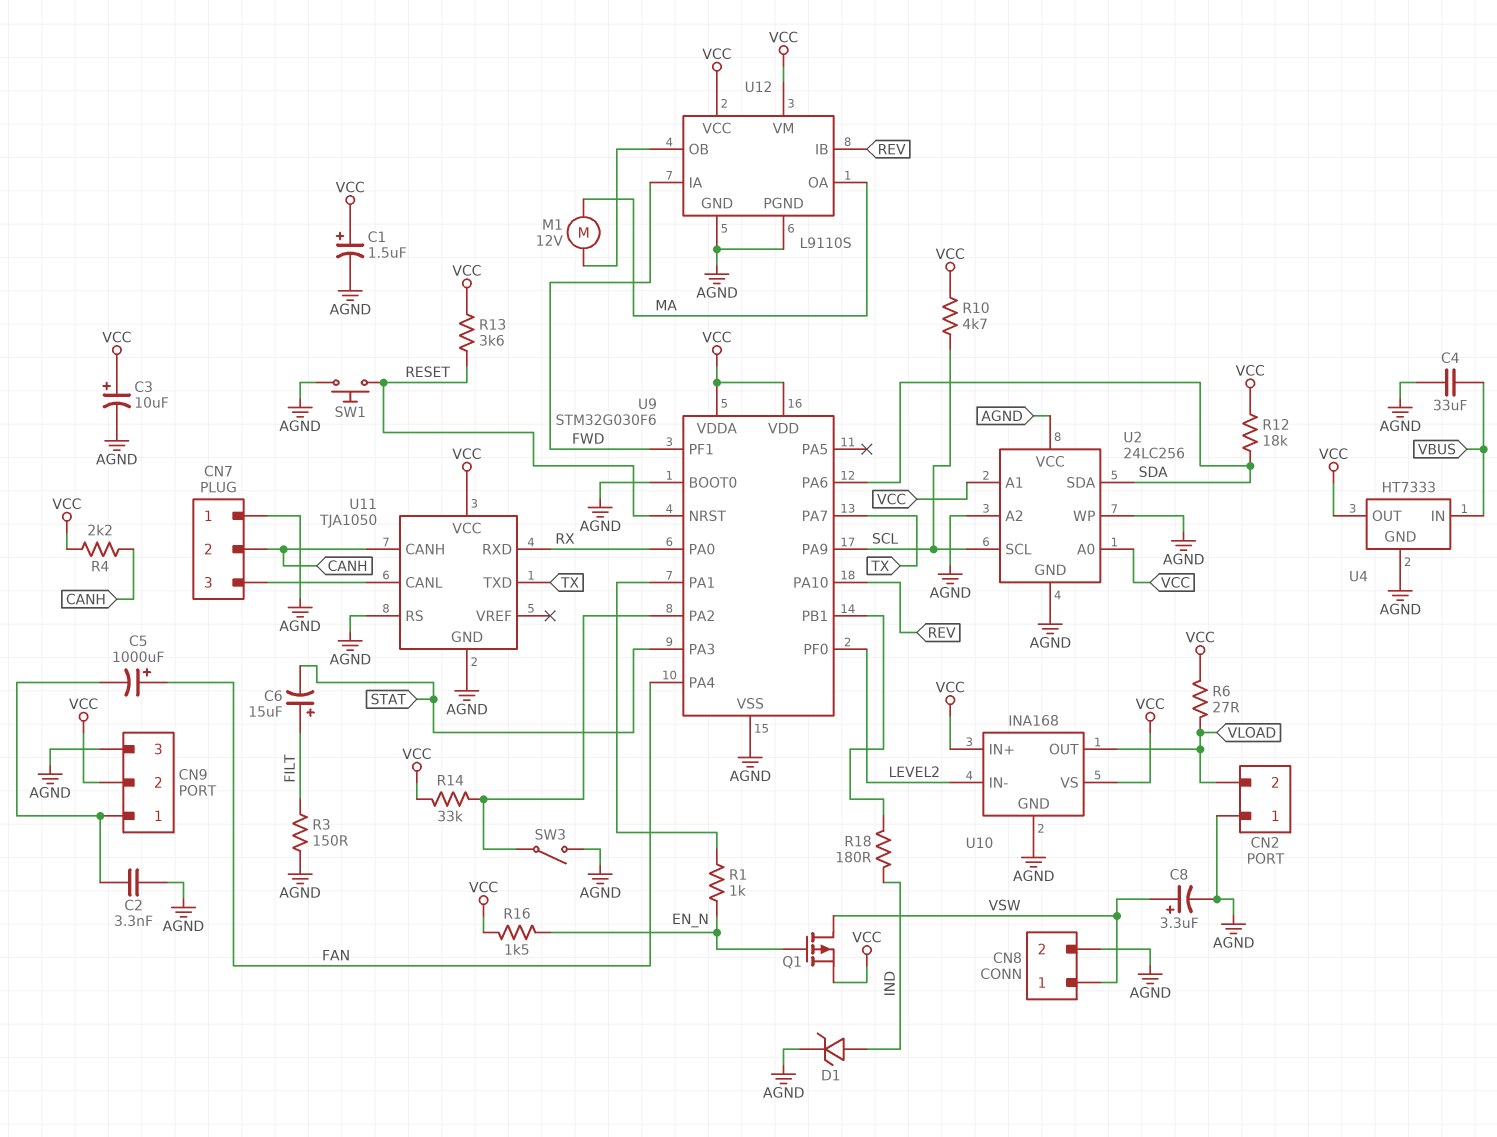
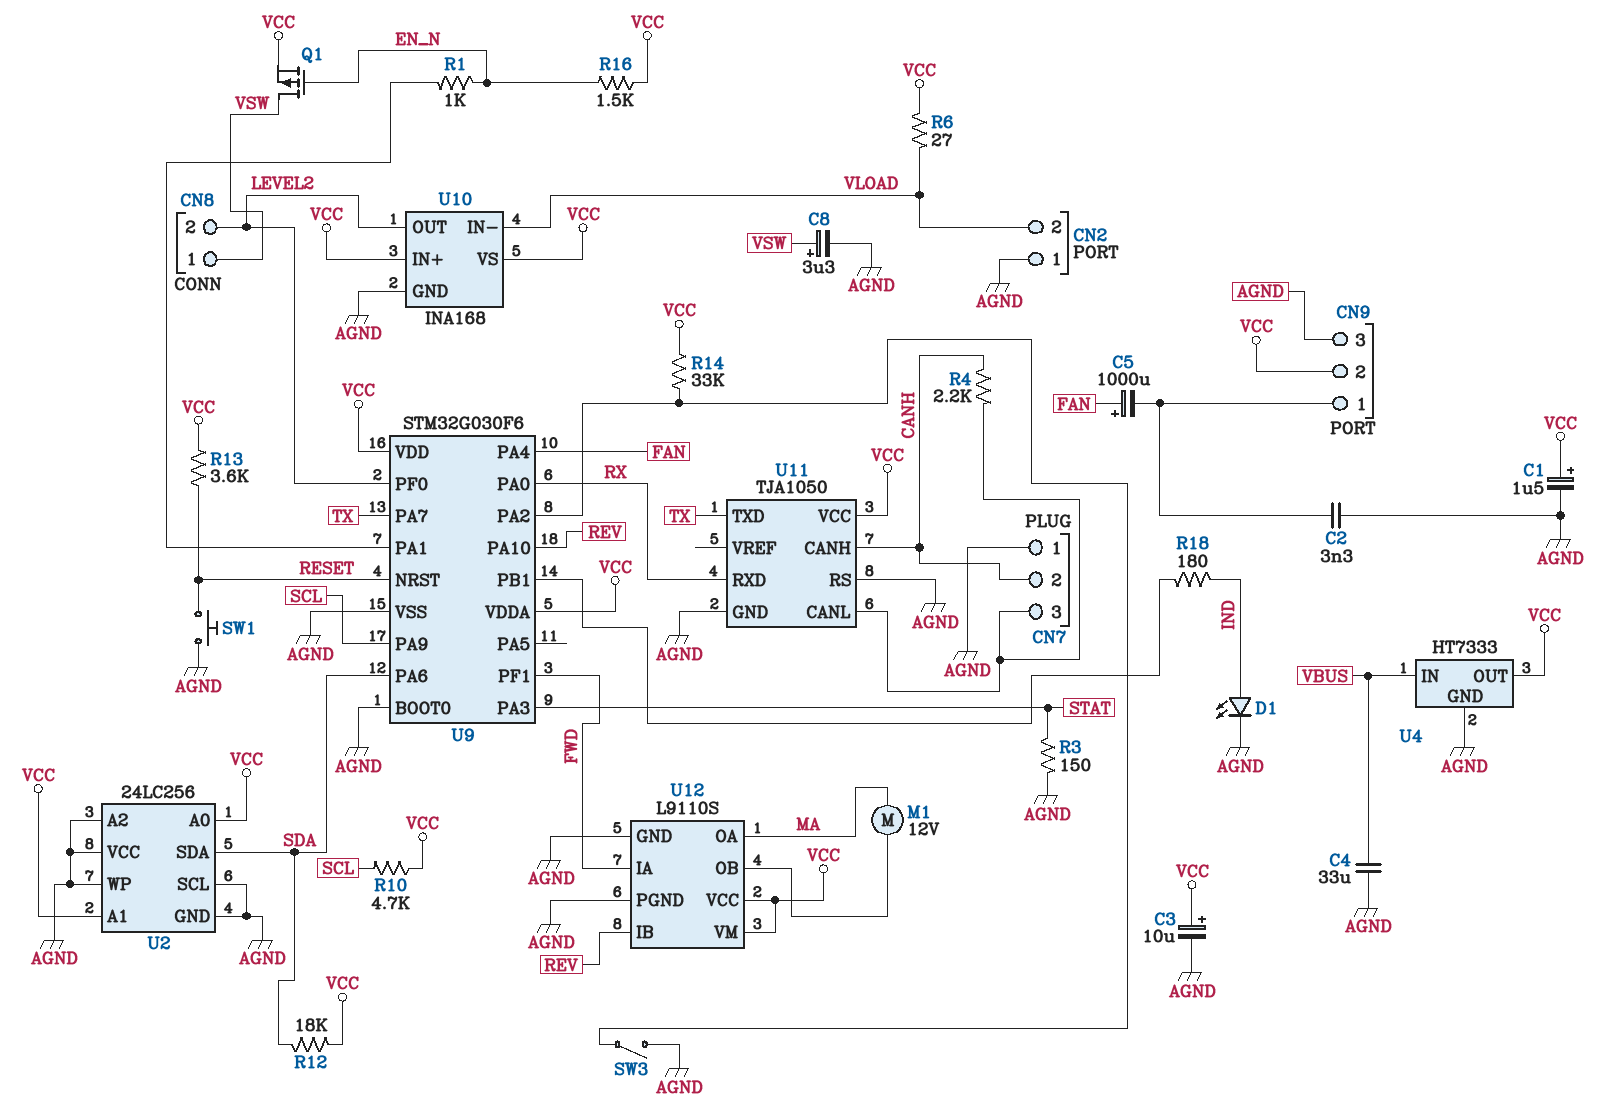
C6: 15uF (plus FILT, minus STAT) -> none
CN8 pin 2: AGND -> LEVEL2
D1: zener (A IND, K AGND) -> LED (A IND, K AGND)
R3: 150 (AGND, FILT) -> 150 (AGND, STAT)
R4: 2.2k (CANH, VCC) -> 2.2k (CANH, CN7/3)
U2 pin SCL: SCL -> AGND
U10 pin IN-: LEVEL2 -> VLOAD
U10 pin OUT: VLOAD -> LEVEL2

